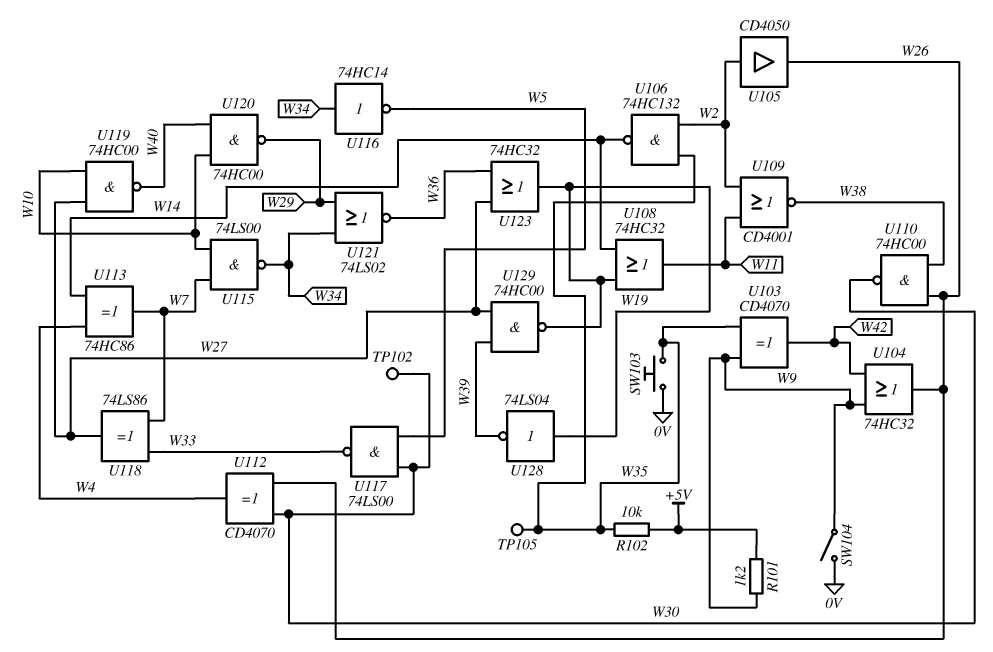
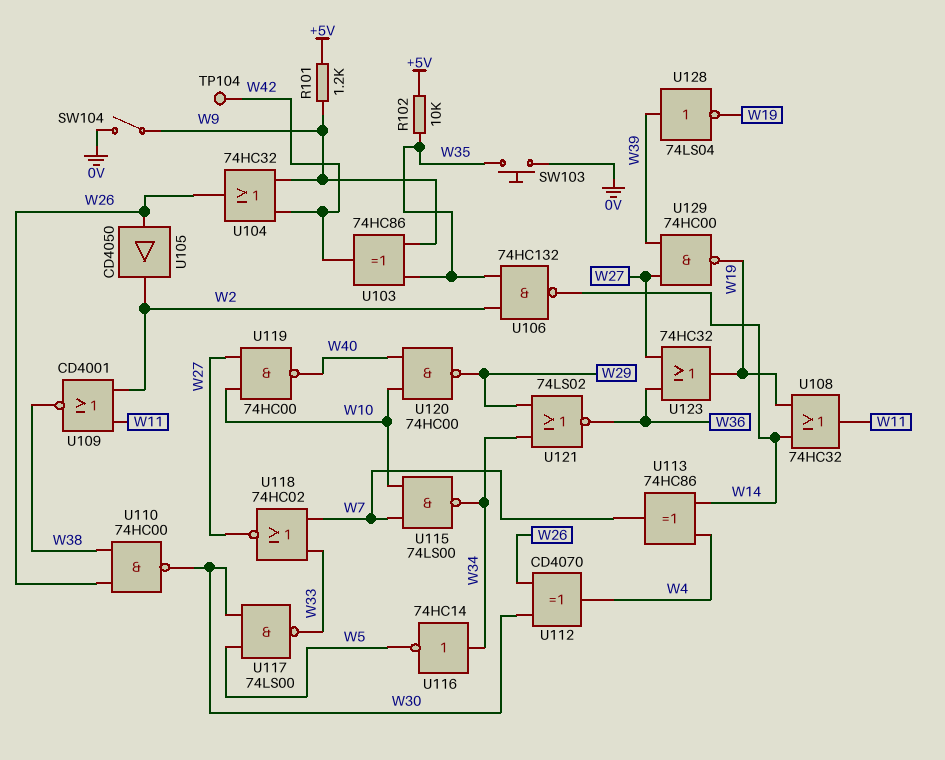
TP102: test point (W30) -> none
TP104: none -> test point (W42)
TP105: test point (W35) -> none
U103: XOR CD4070 (in W9, in W35, out W42) -> XOR 74HC86 (in W9, in W35, out W42)
U105: buffer CD4050 (in W2, out W26) -> buffer CD4050 (in W26, out W2)
U118: XOR 74LS86 (in W7, in W33, out W27) -> NOR 74HC02 (in W7, in W33, out W27)
U128: NOT 74LS04 (in W19, out W39) -> NOT 74LS04 (in W39, out W19)

